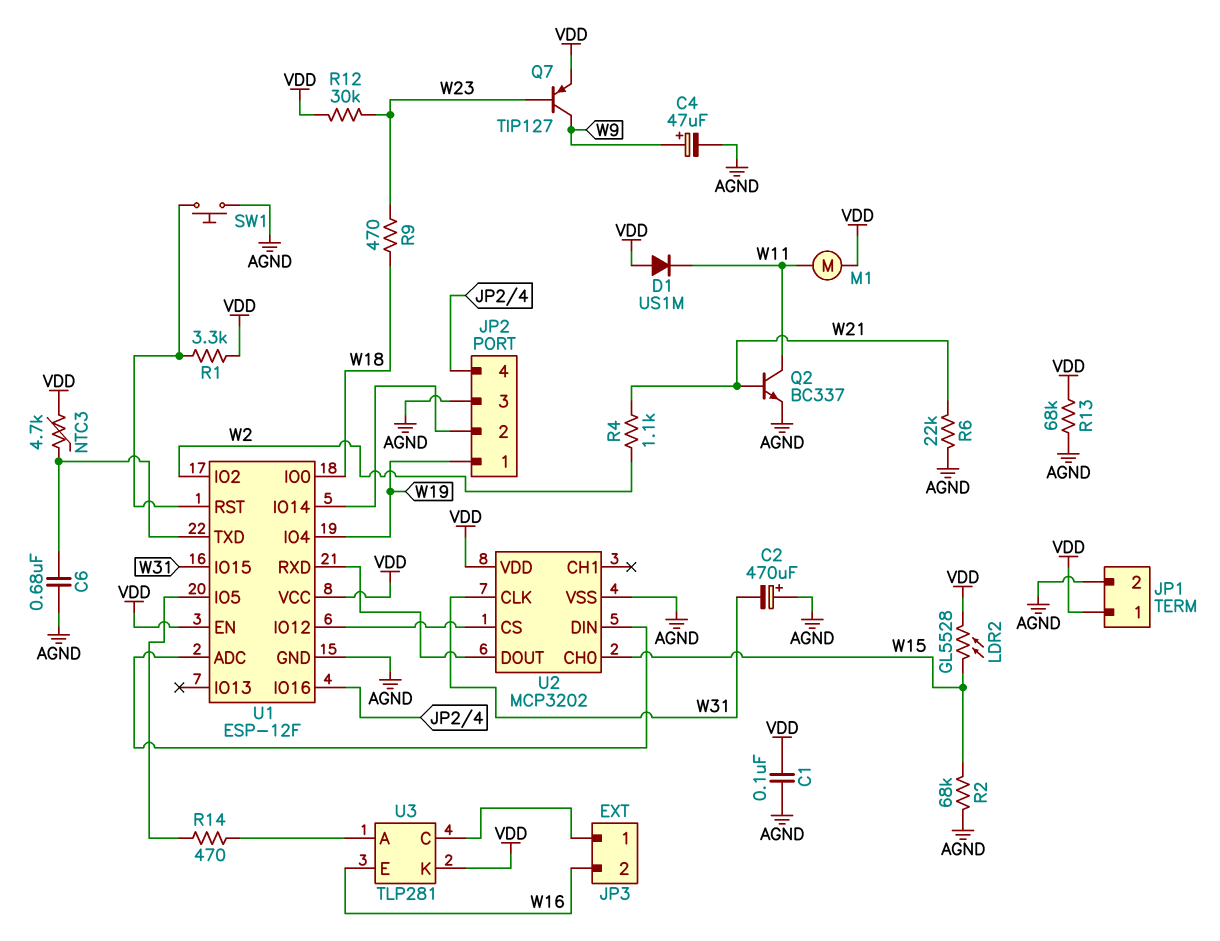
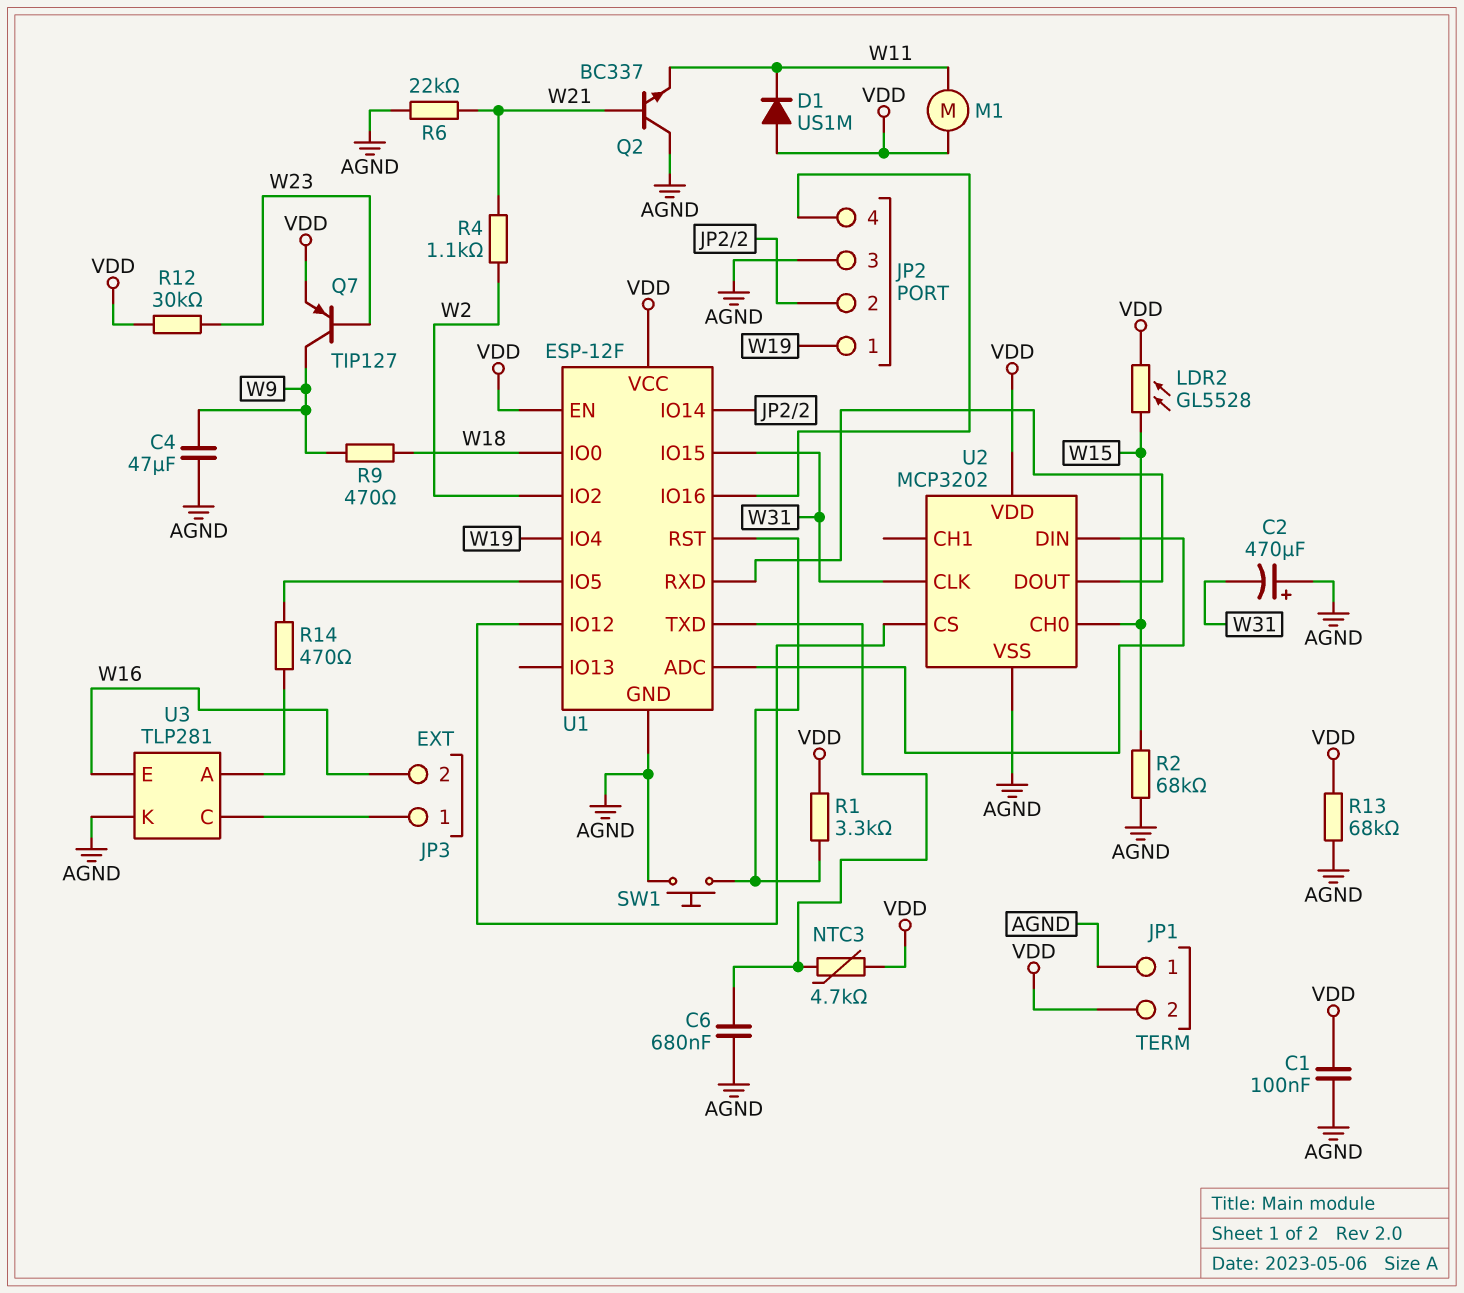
C4: 47uF (plus W9, minus AGND) -> 47uF (AGND, W9)
JP1 pin 1: VDD -> AGND
JP1 pin 2: AGND -> VDD
Q2: NPN BC337 (B W21, C W11, E AGND) -> NPN BC337 (B W21, C AGND, E W11)
R9: 470 (W18, W23) -> 470 (W9, W18)
U3 pin K: VDD -> AGND

